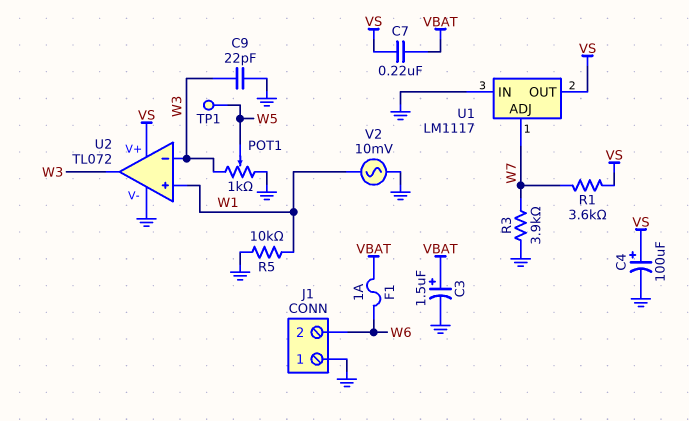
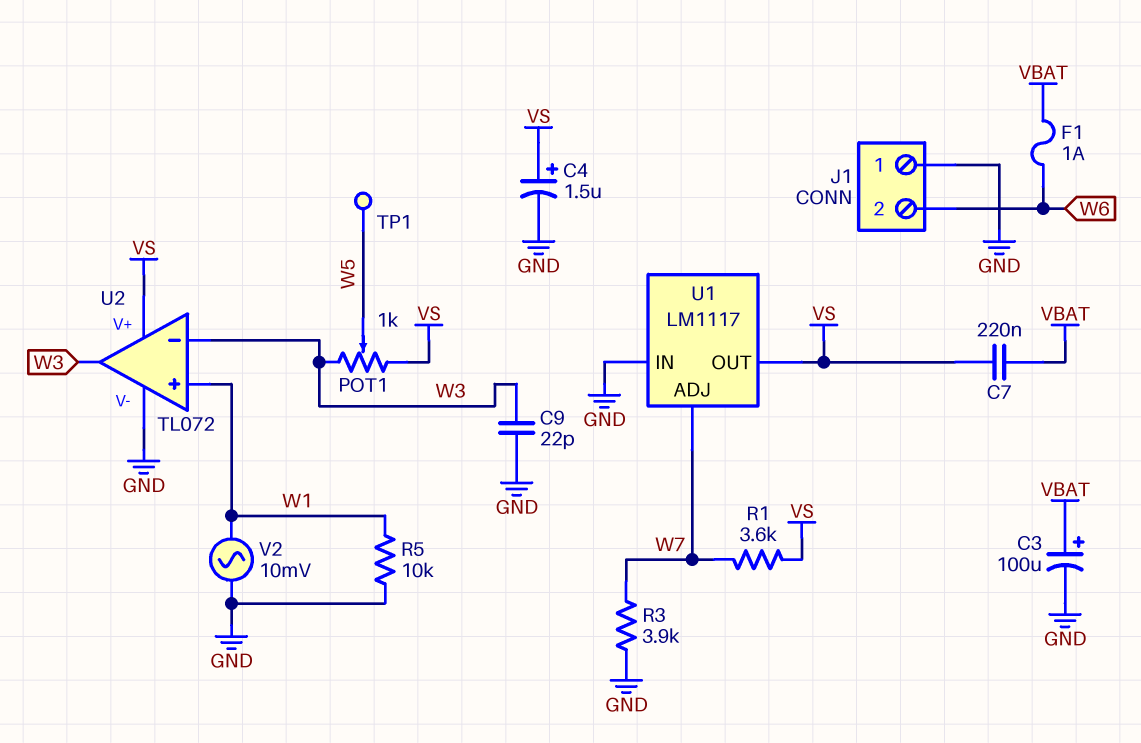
C3: 1.5uF (plus VBAT, minus GND) -> 100uF (plus VBAT, minus GND)
C4: 100uF (plus VS, minus GND) -> 1.5uF (plus VS, minus GND)
POT1: 1k (GND, W3, wiper W5) -> 1k (VS, W3, wiper W5)

